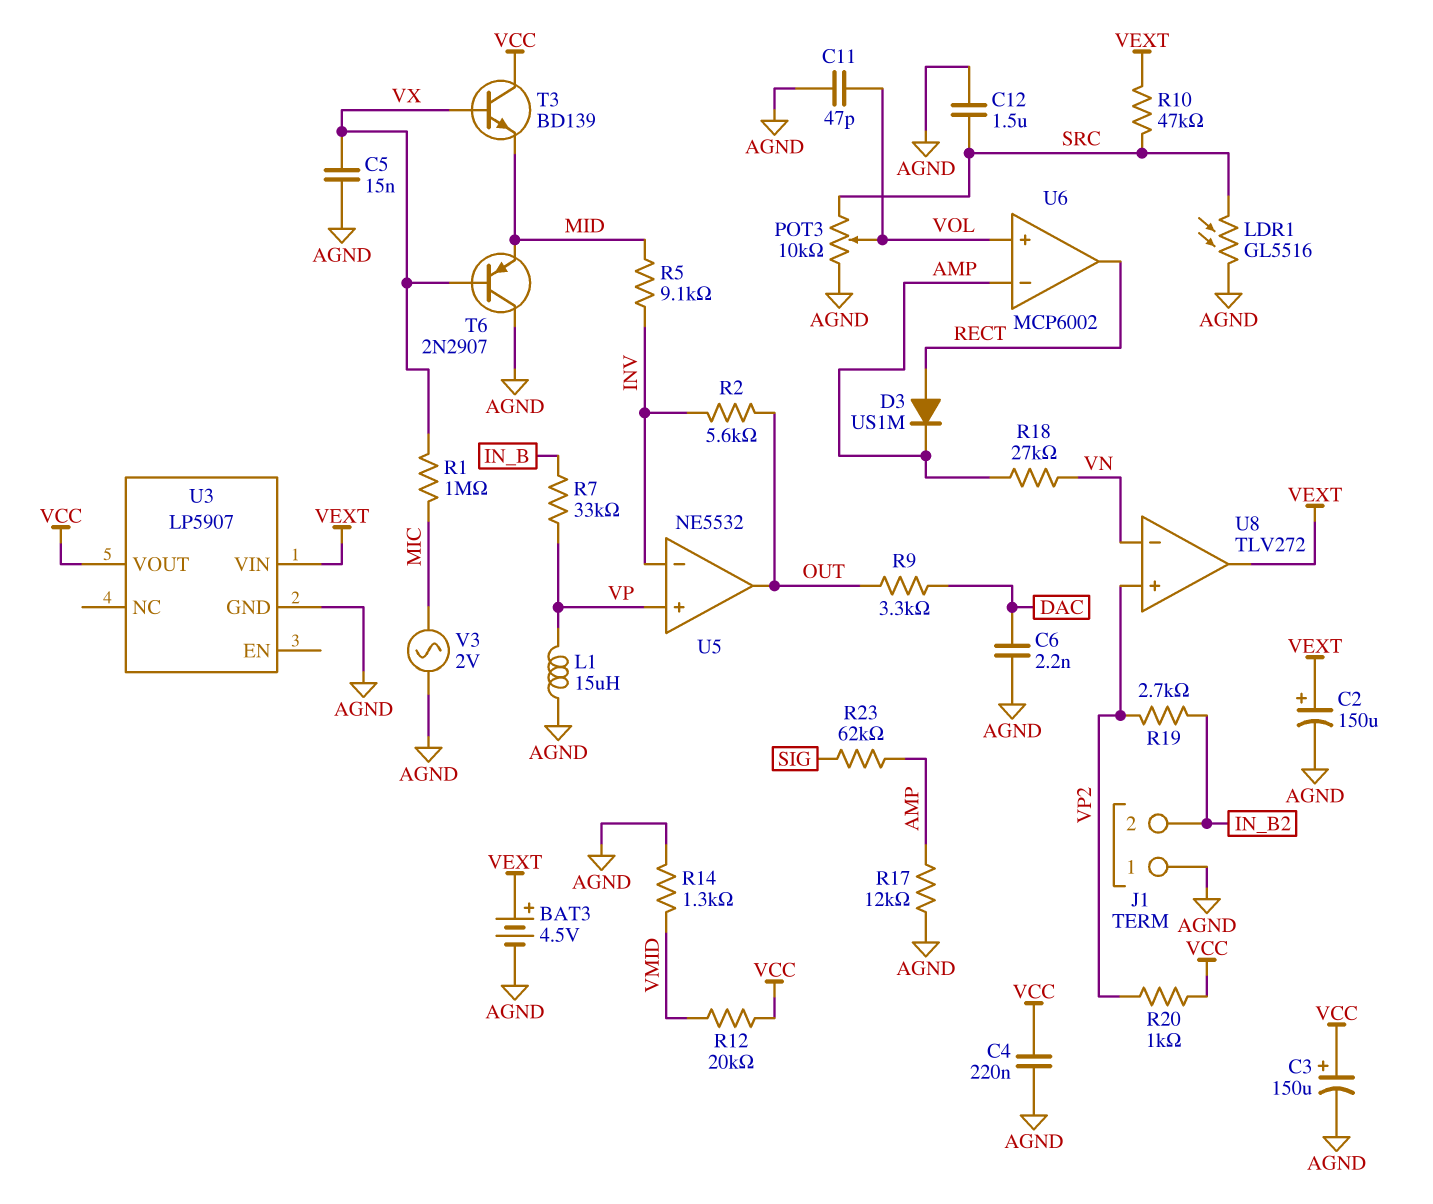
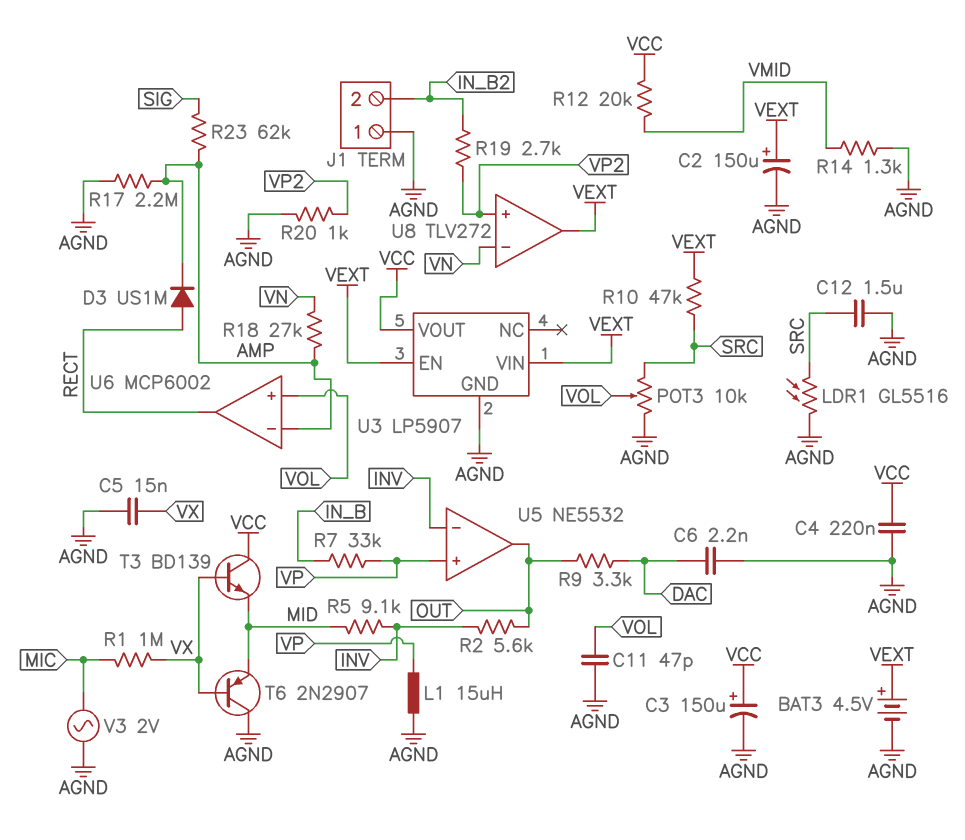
R17: 12k (AGND, AMP) -> 2.2M (AGND, AMP)
R20: 1k (VCC, VP2) -> 1k (AGND, VP2)
U3 pin EN: none -> VEXT

